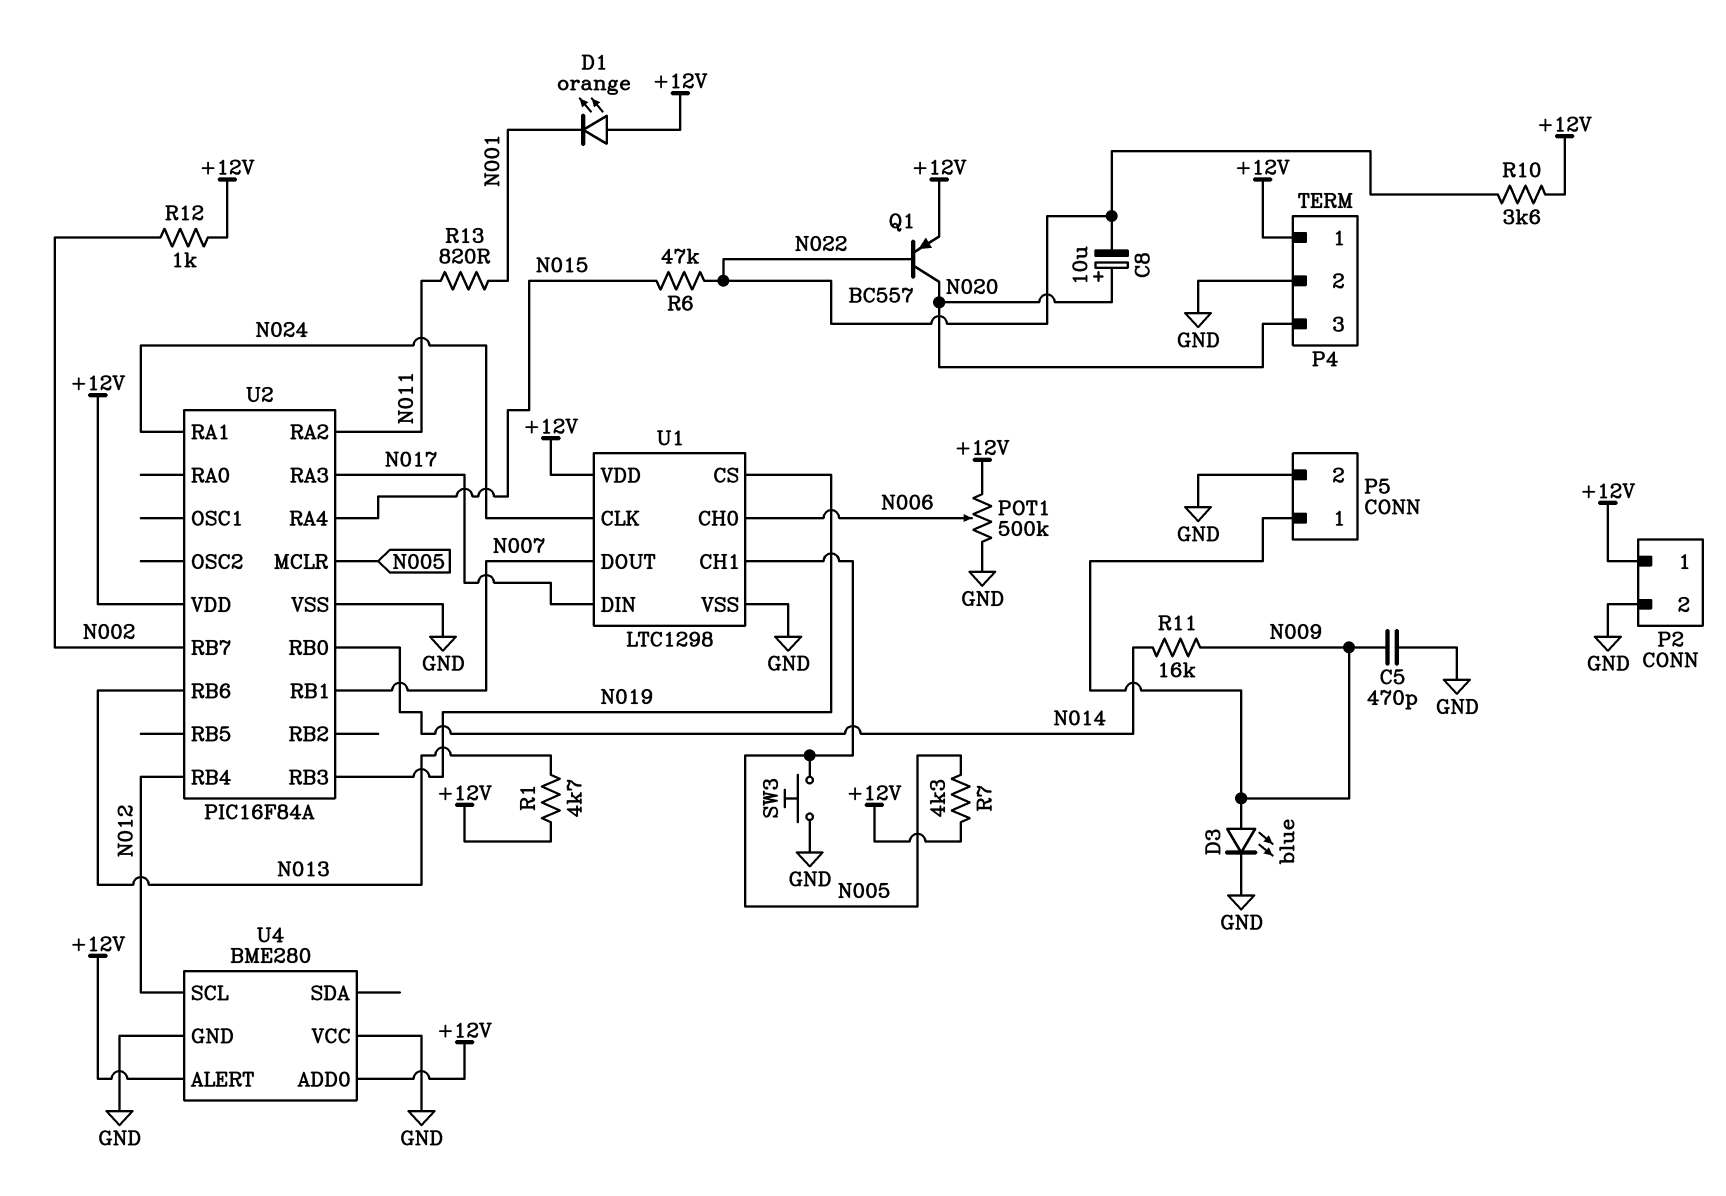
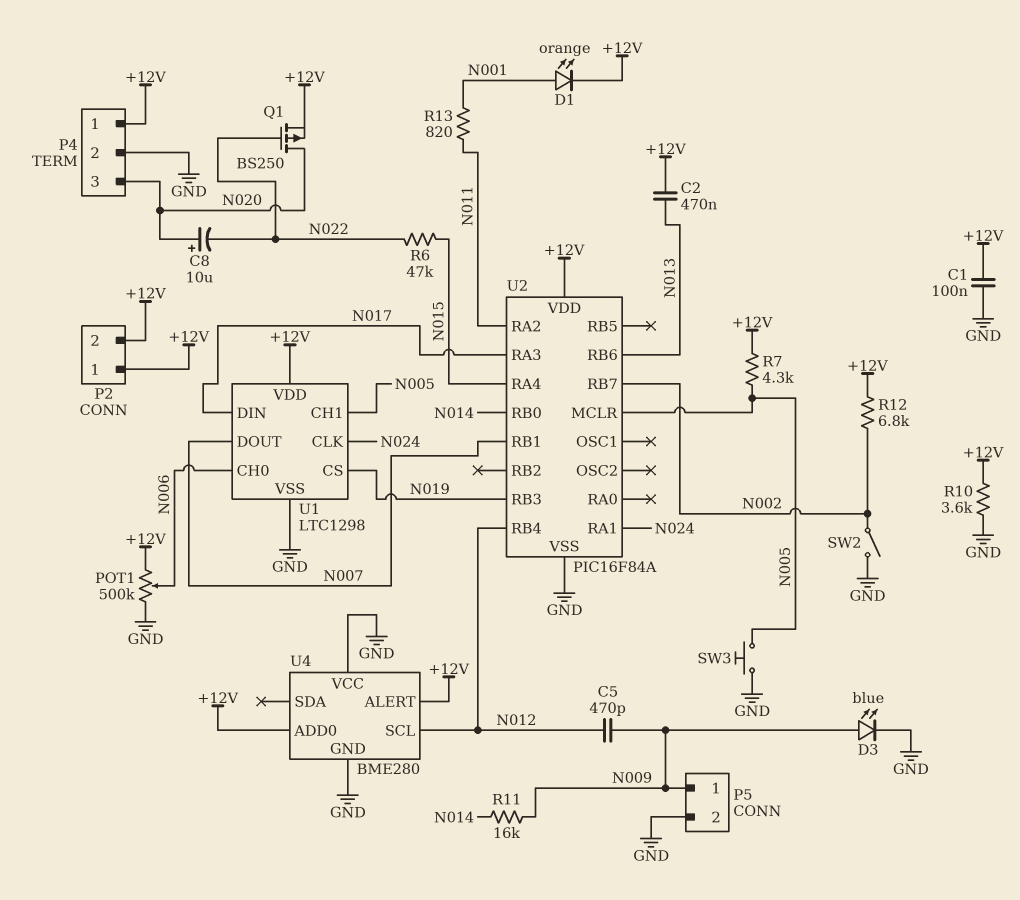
C1: none -> 100nF (+12V, GND)
C2: none -> 470nF (+12V, N013)
C5: 470pF (GND, N009) -> 470pF (N009, N012)
D1: LED orange (A +12V, K N001) -> LED orange (A N001, K +12V)
P2 pin 2: GND -> +12V
Q1: PNP BC557 (B N022, C N020, E +12V) -> PMOS BS250 (G N022, D N020, S +12V)
R1: 4.7k (+12V, N013) -> none
R10: 3.6k (+12V, N022) -> 3.6k (+12V, GND)
R12: 1k (+12V, N002) -> 6.8k (+12V, N002)
SW2: none -> switch (GND, N002)

